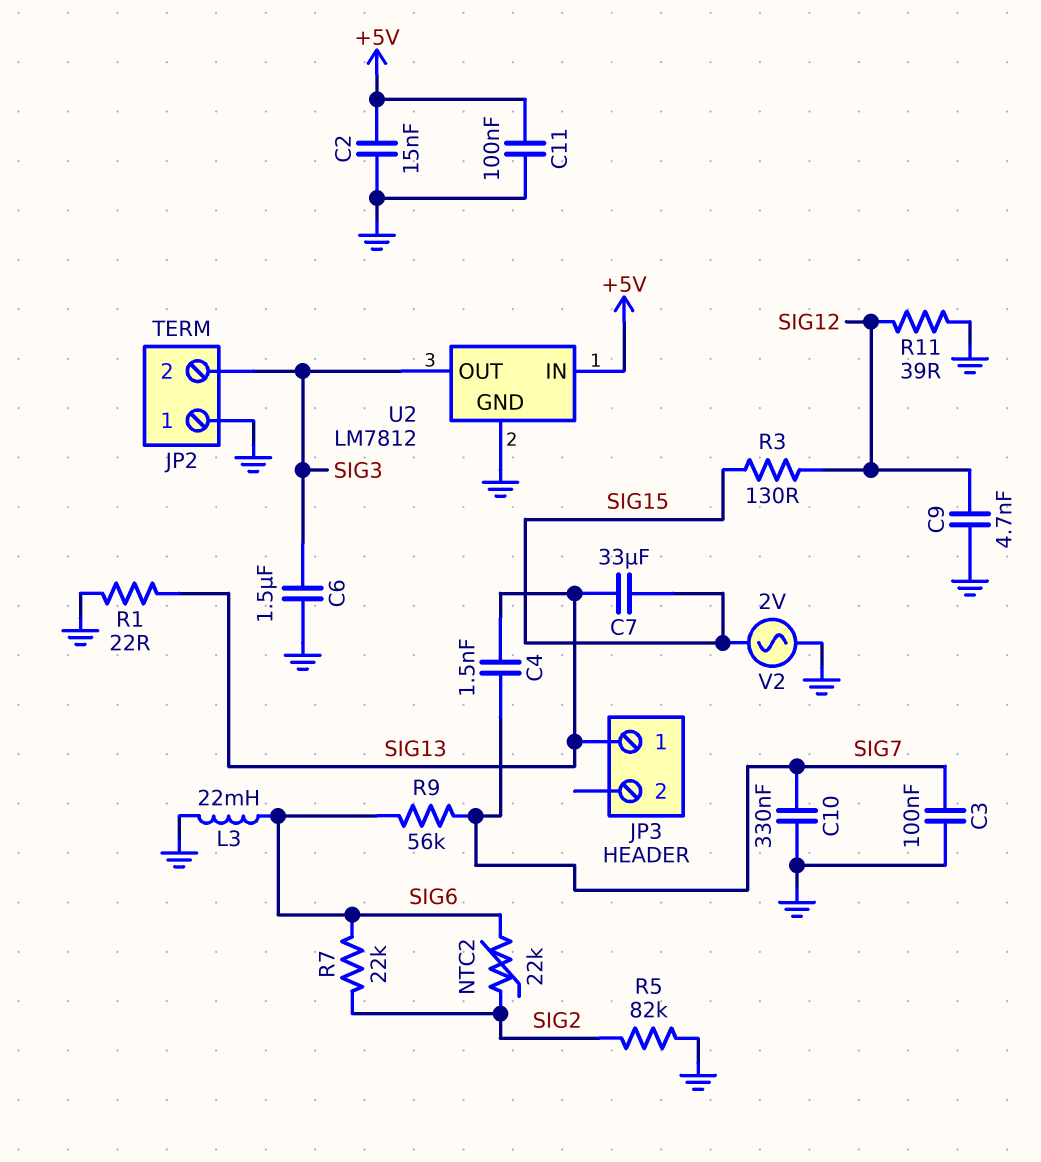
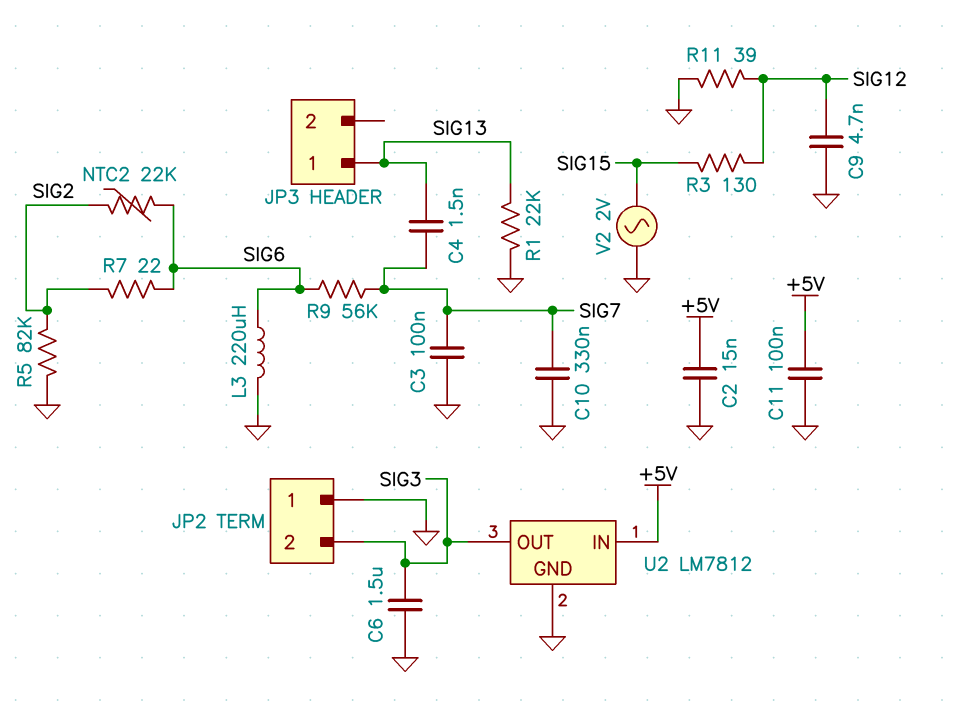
C7: 33uF (SIG13, SIG15) -> none
L3: 22mH (GND, SIG6) -> 220uH (GND, SIG6)
R1: 22 (GND, SIG13) -> 22k (GND, SIG13)
R7: 22k (SIG2, SIG6) -> 22 (SIG2, SIG6)

